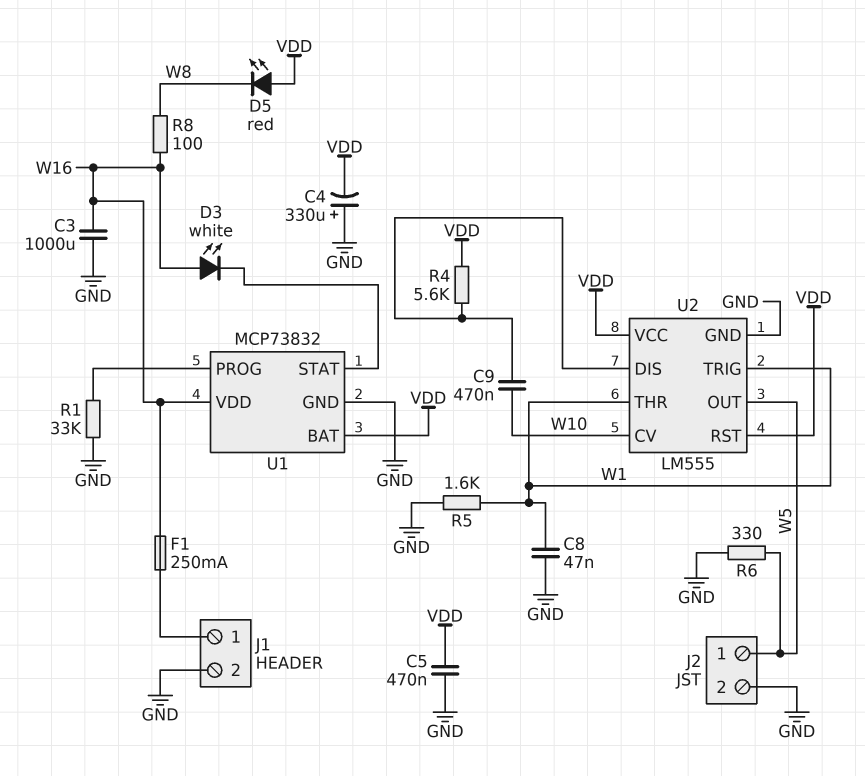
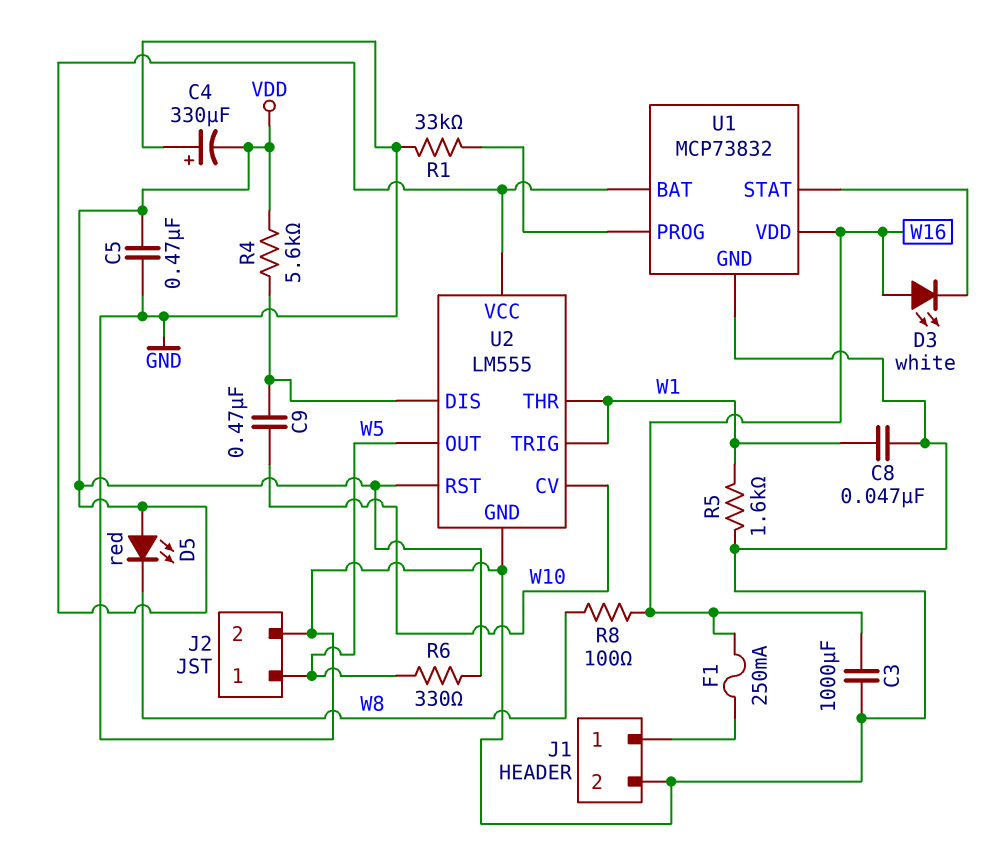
R6: 330 (GND, W5) -> 330 (VDD, W5)

